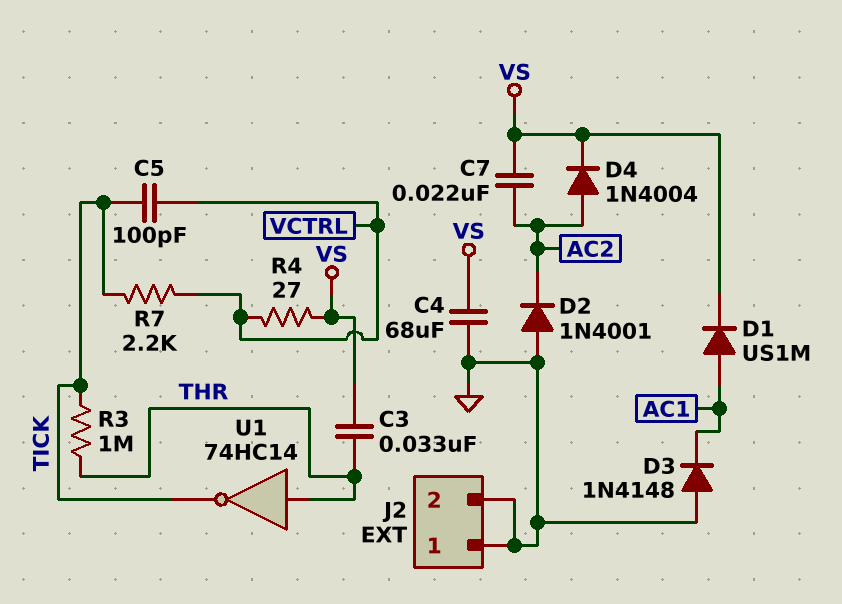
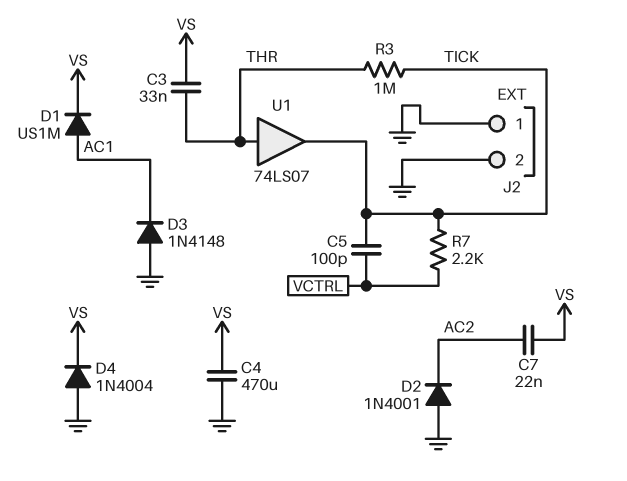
C4: 68uF (GND, VS) -> 470uF (GND, VS)
D4: diode 1N4004 (A AC2, K VS) -> diode 1N4004 (A GND, K VS)
R4: 27 (VCTRL, VS) -> none
U1: NOT 74HC14 (in THR, out TICK) -> buffer 74LS07 (in THR, out TICK)

